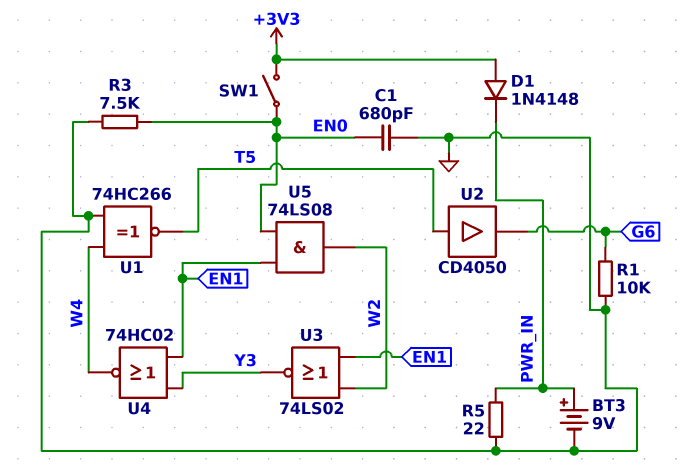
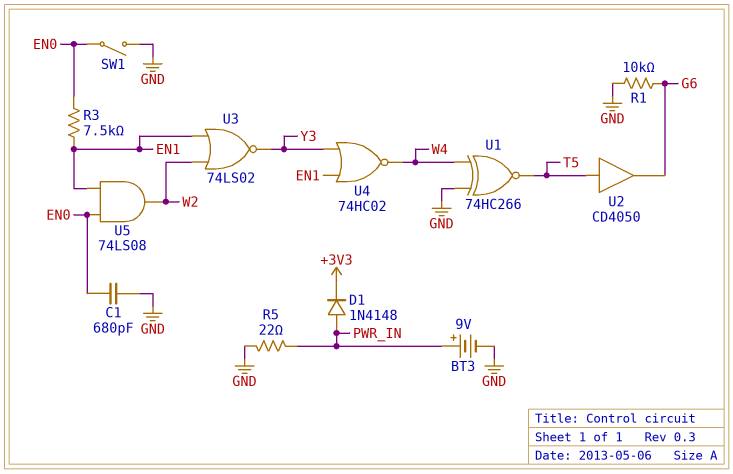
D1: diode 1N4148 (A +3V3, K PWR_IN) -> diode 1N4148 (A PWR_IN, K +3V3)
R3: 7.5k (EN0, GND) -> 7.5k (EN0, EN1)
SW1: switch (+3V3, EN0) -> switch (EN0, GND)

